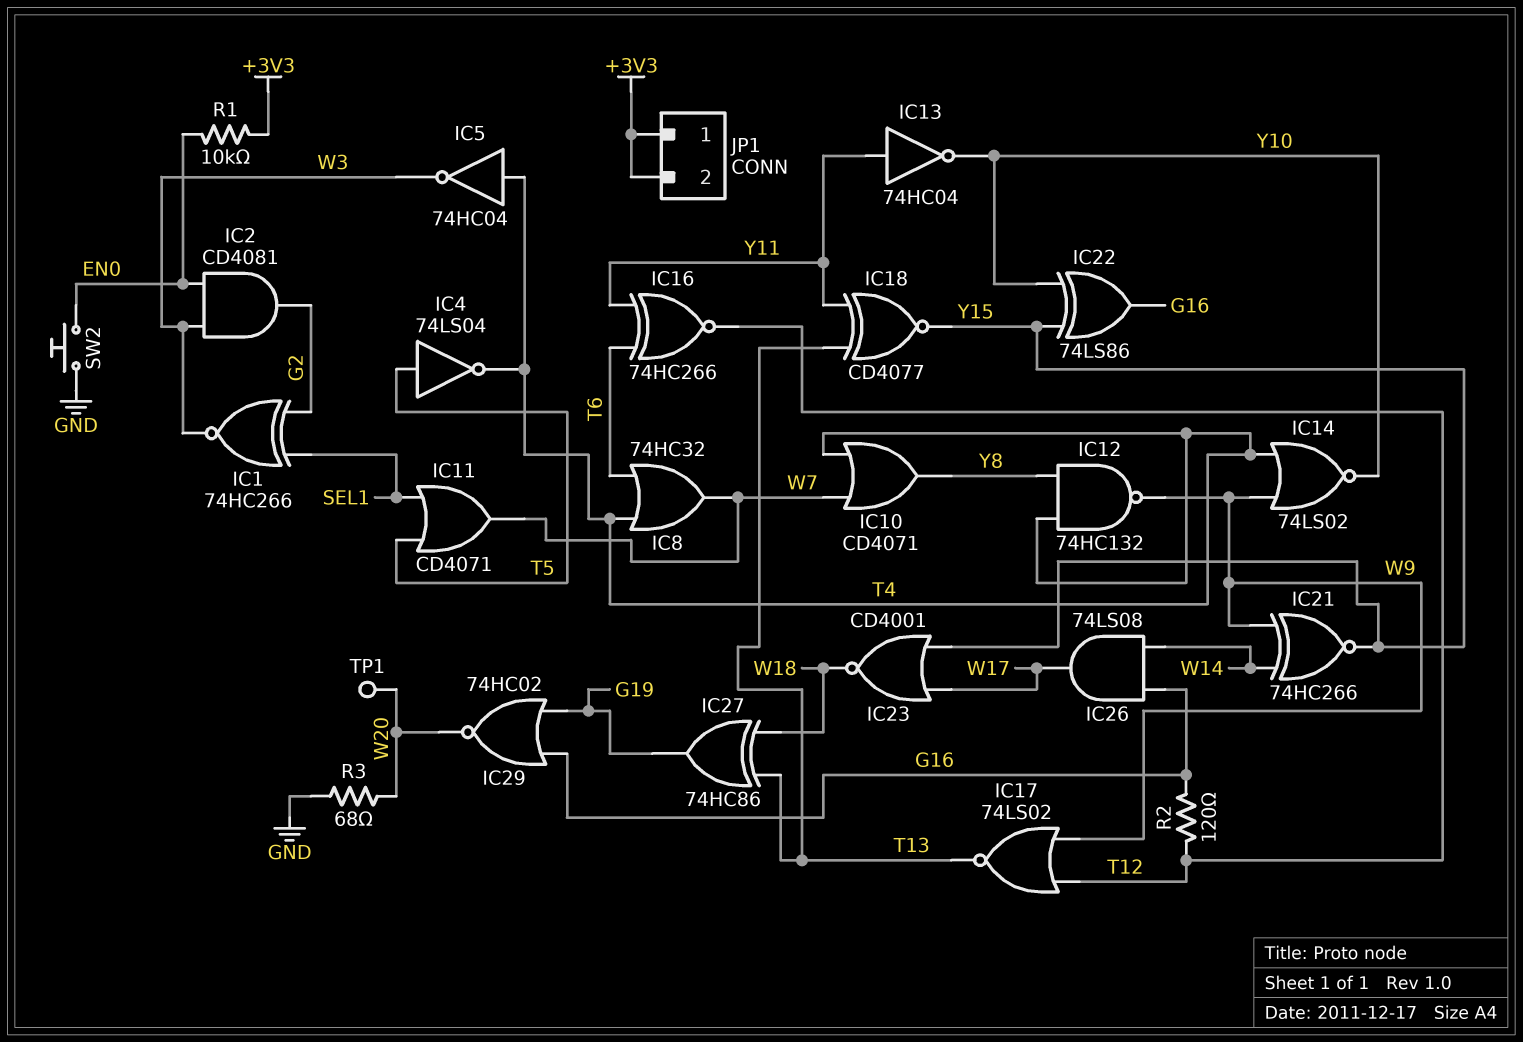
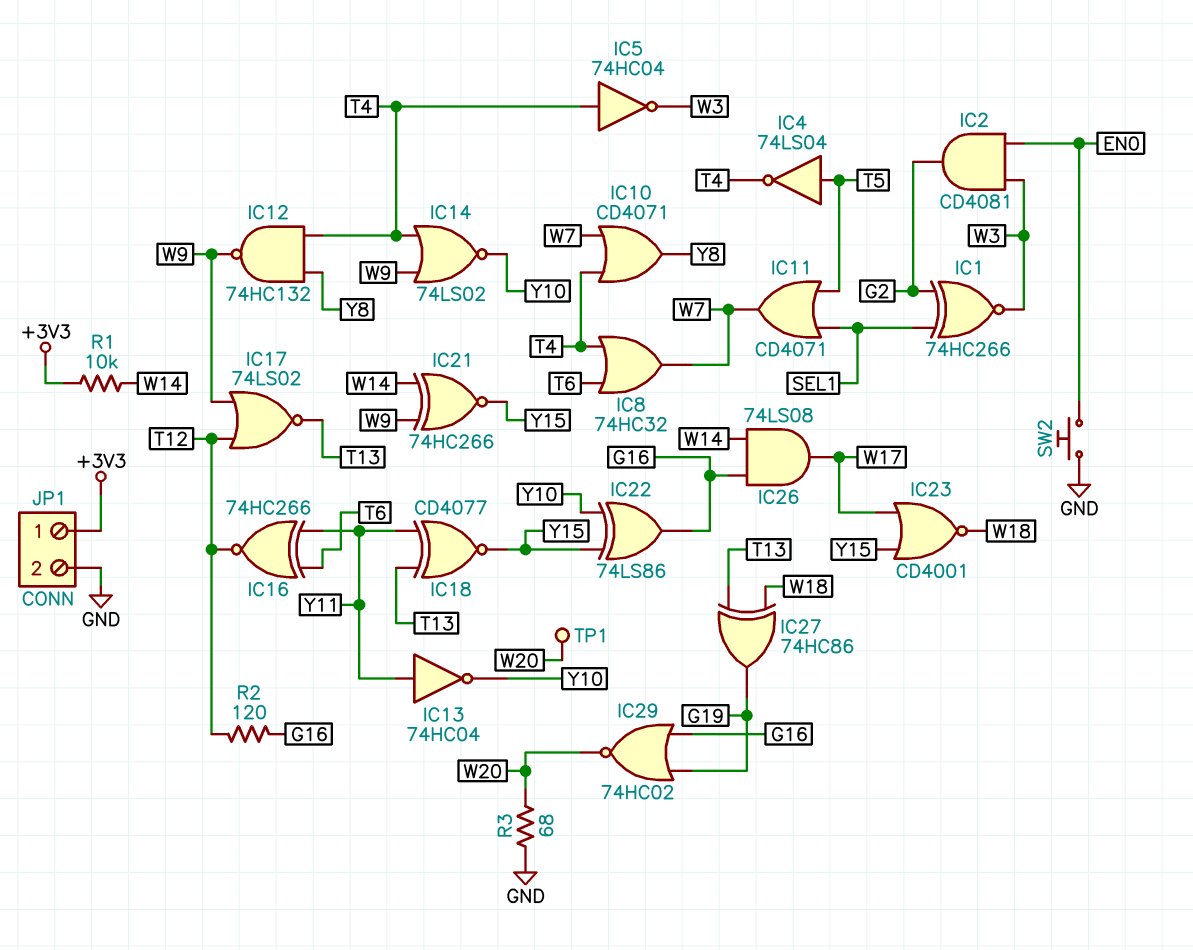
JP1 pin 2: +3V3 -> GND
R1: 10k (+3V3, EN0) -> 10k (+3V3, W14)

